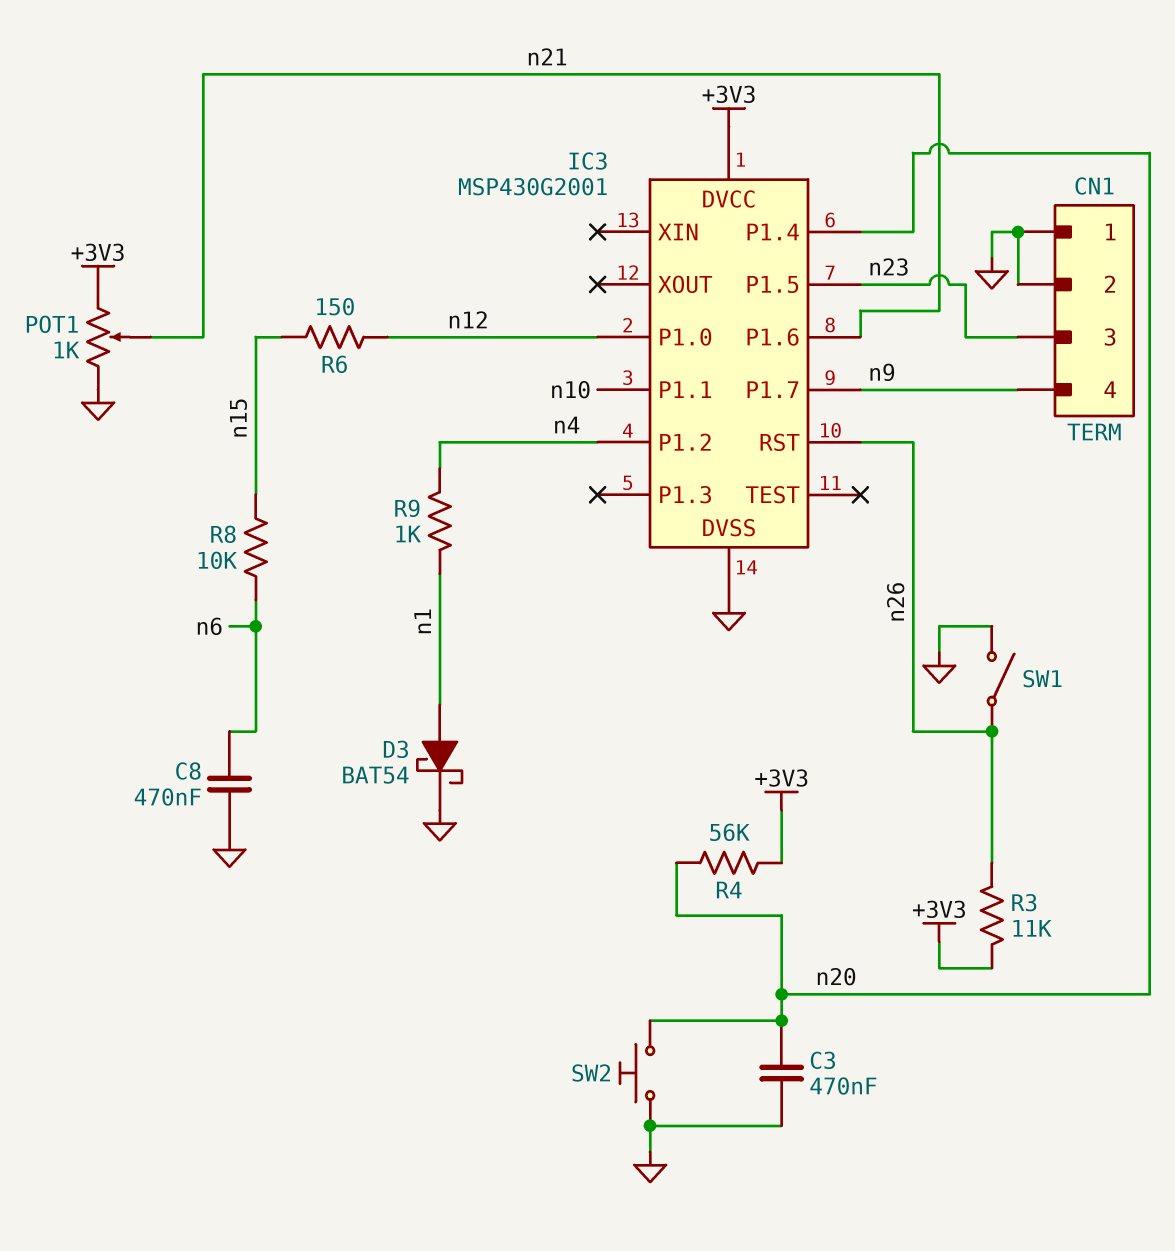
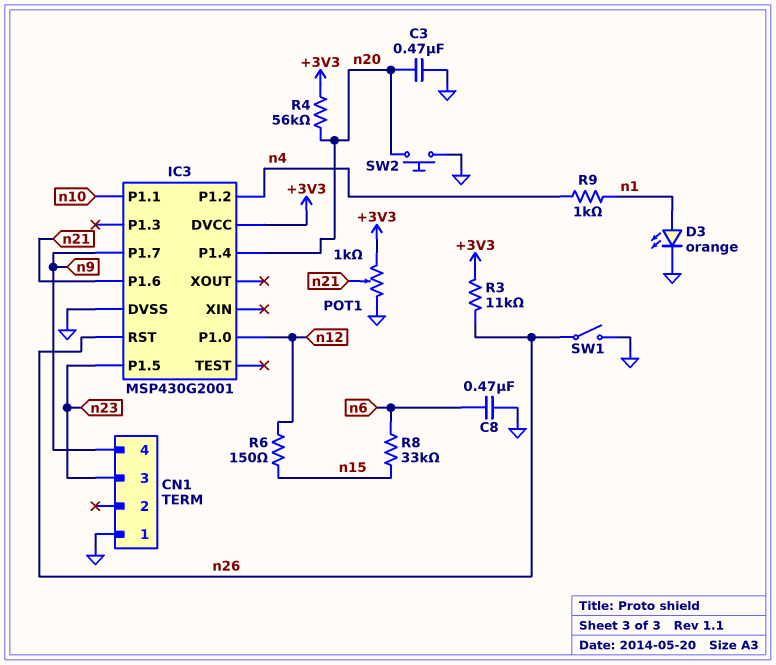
CN1 pin 2: GND -> none
D3: schottky BAT54 (A n1, K GND) -> LED orange (A n1, K GND)
R8: 10k (n6, n15) -> 33k (n6, n15)

